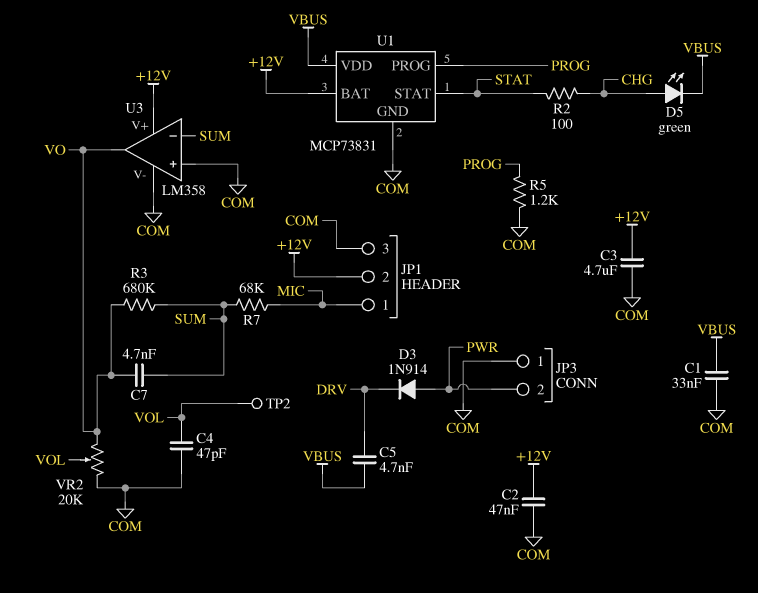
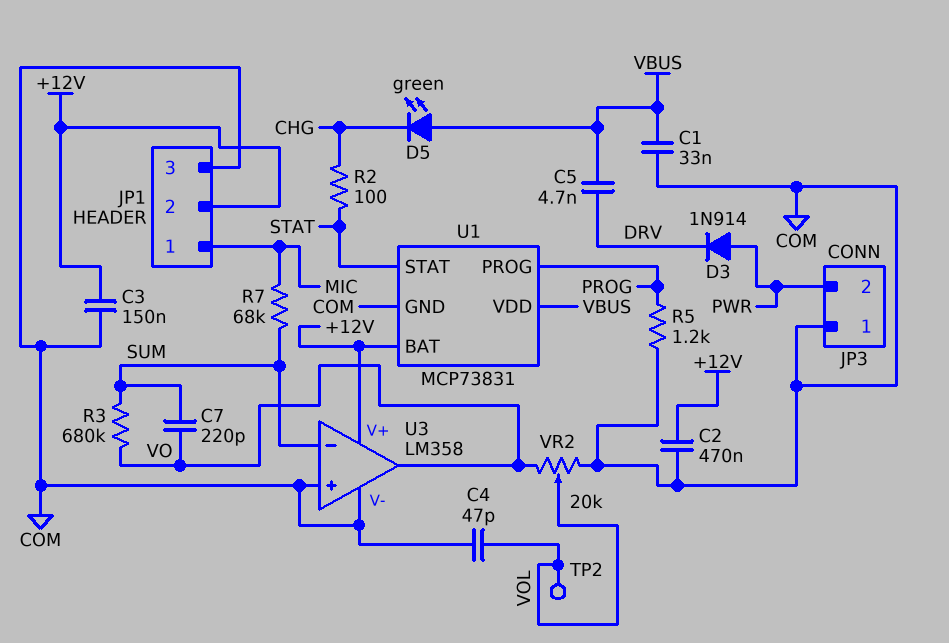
C2: 47nF (+12V, COM) -> 470nF (+12V, COM)
C3: 4.7uF (+12V, COM) -> 150nF (+12V, COM)
C7: 4.7nF (SUM, VO) -> 220pF (SUM, VO)
D5: LED green (A CHG, K VBUS) -> LED green (A VBUS, K CHG)

